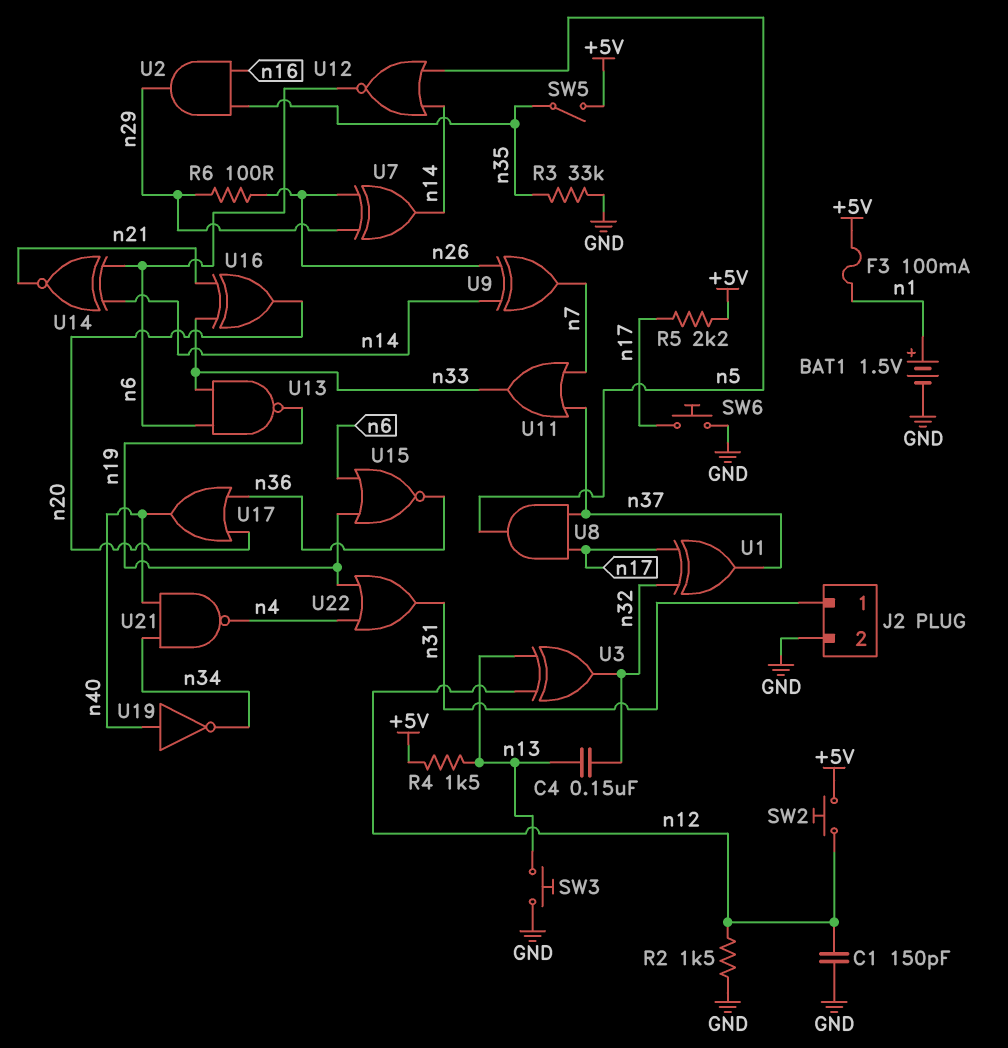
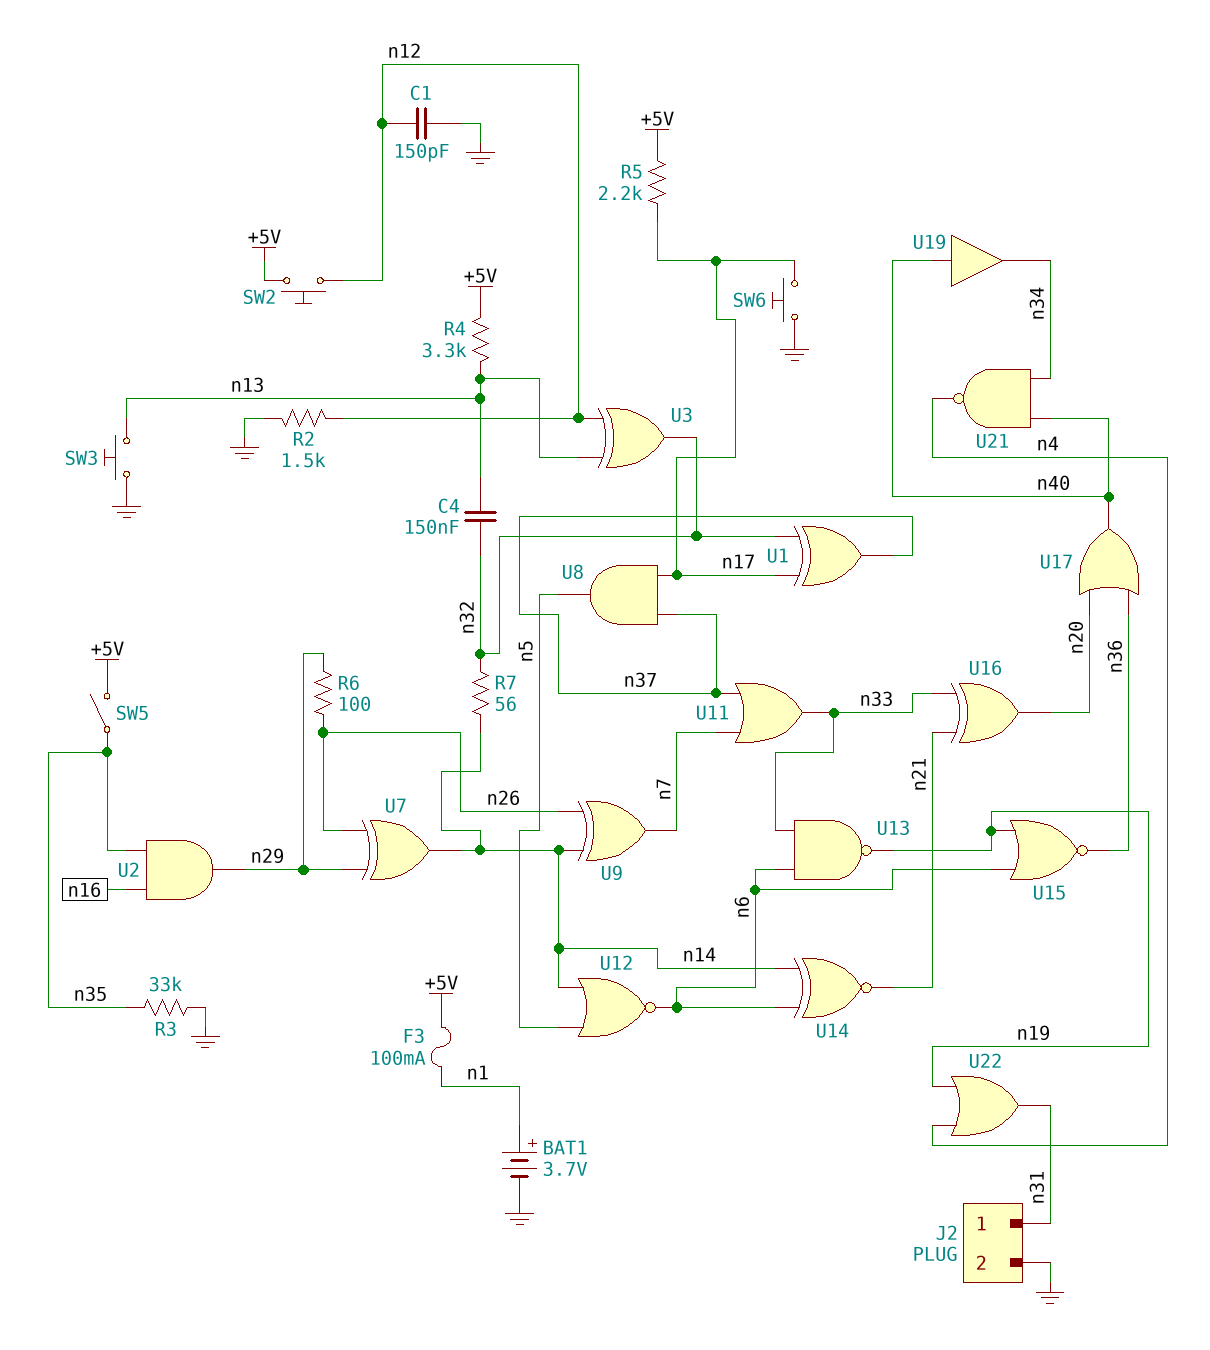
BAT1: 1.5V (plus n1, minus GND) -> 3.7V (plus n1, minus GND)
R4: 1.5k (+5V, n13) -> 3.3k (+5V, n13)
R7: none -> 56 (n14, n32)
U19: NOT (in n40, out n34) -> buffer (in n40, out n34)

